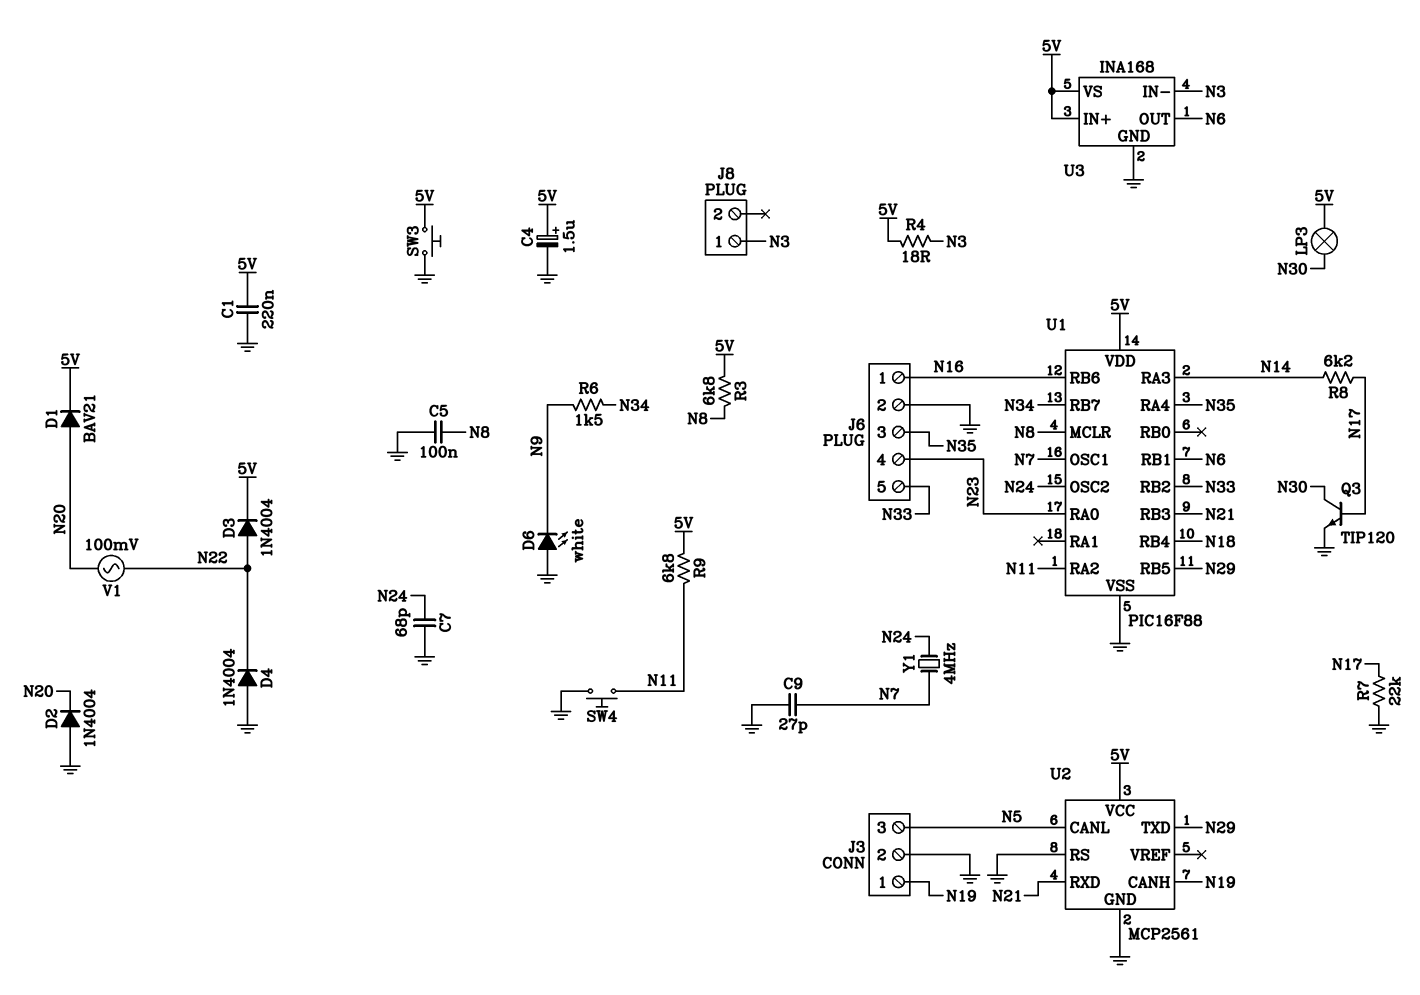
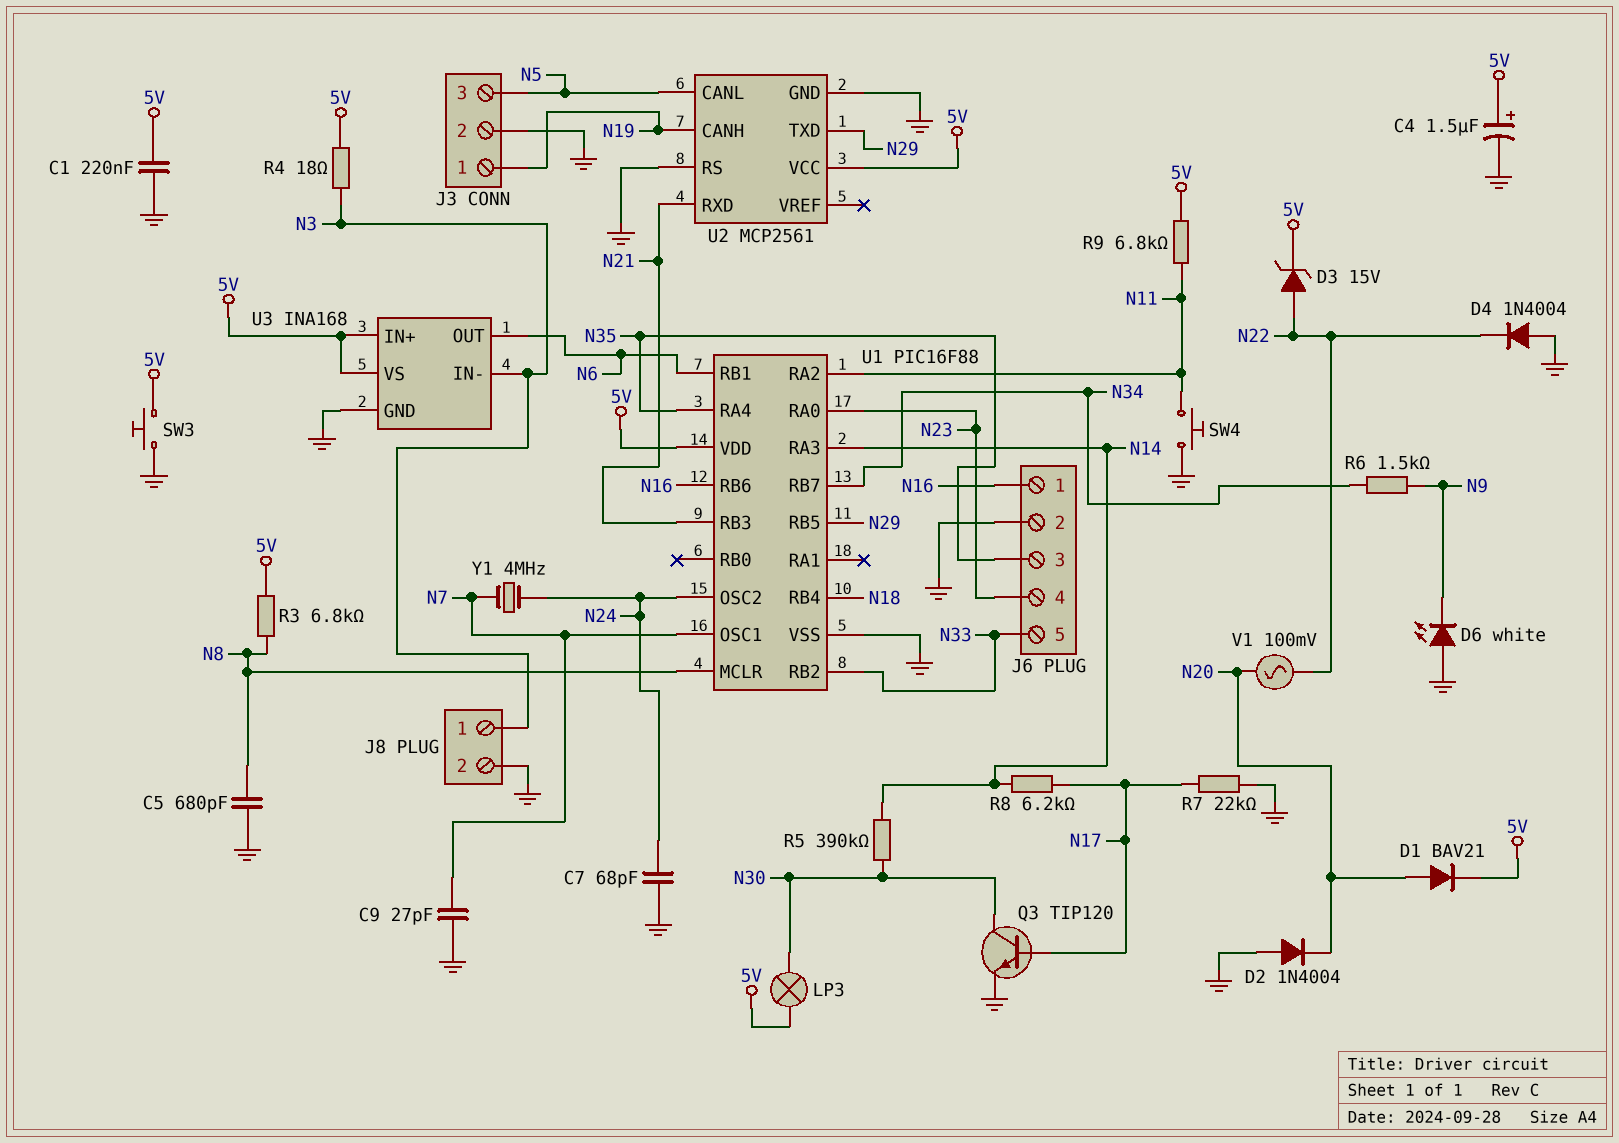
C5: 100nF (GND, N8) -> 680pF (GND, N8)
D3: diode 1N4004 (A N22, K 5V) -> zener 15V (A N22, K 5V)
J8 pin 2: none -> GND
R5: none -> 390k (N14, N30)

